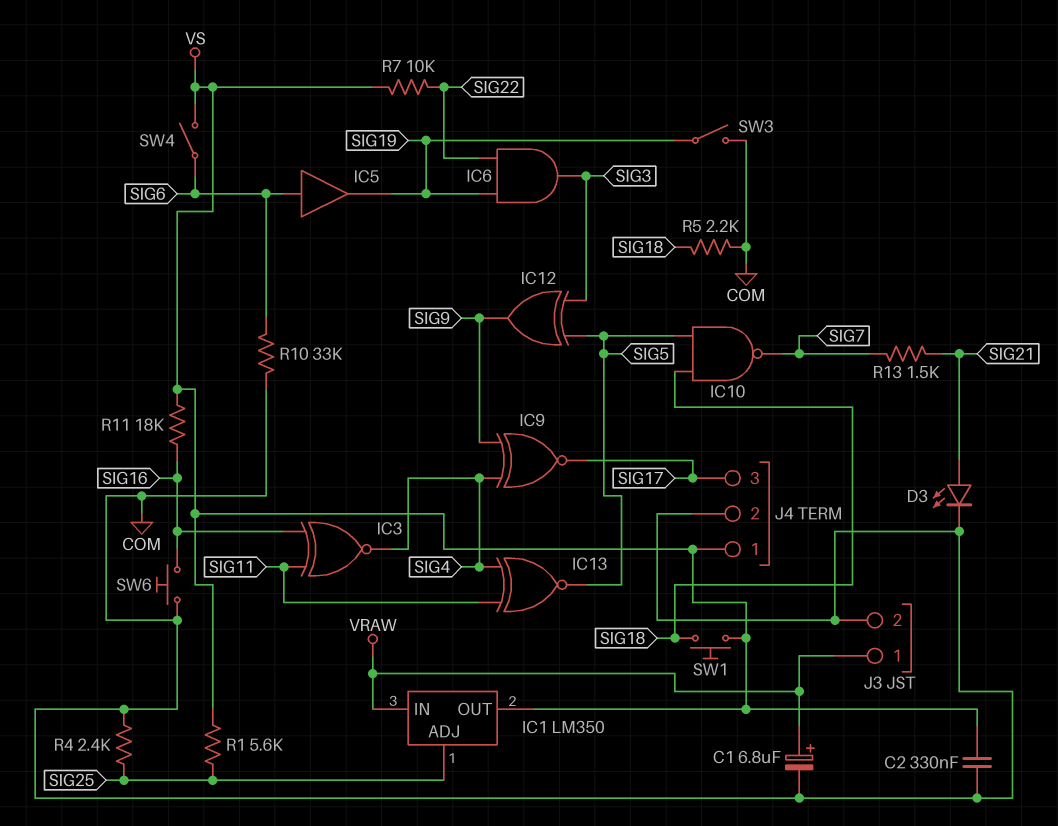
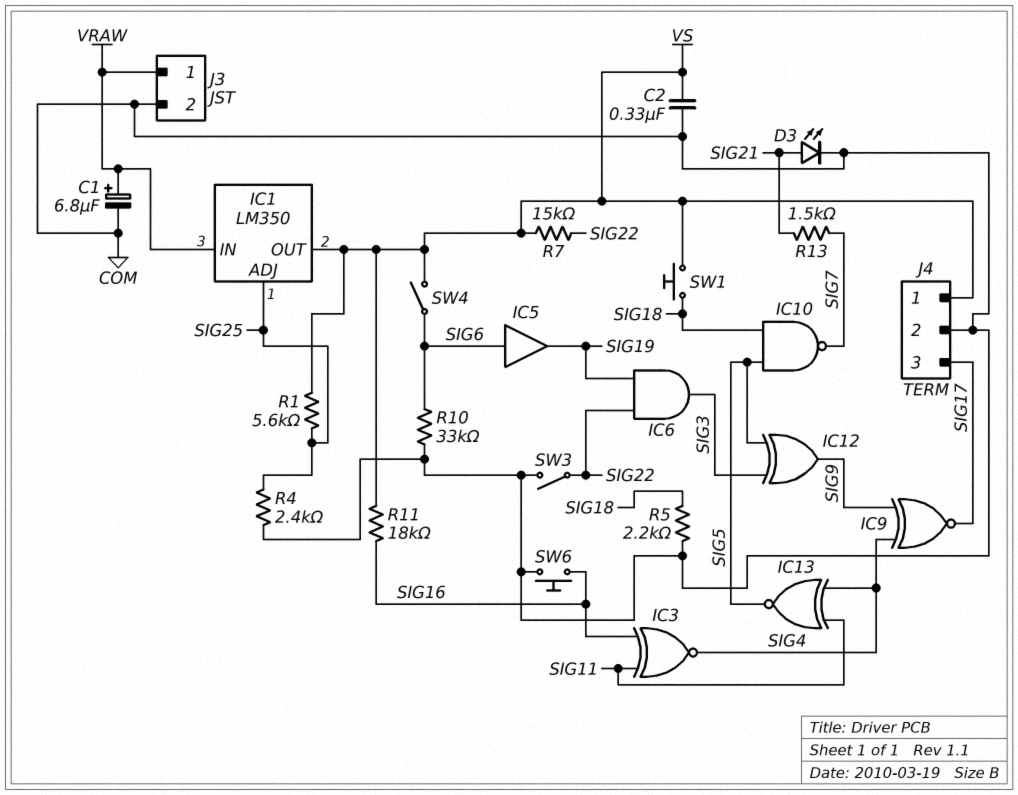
R7: 10k (SIG22, VS) -> 15k (SIG22, VS)
SW3: switch (COM, SIG19) -> switch (COM, SIG22)

